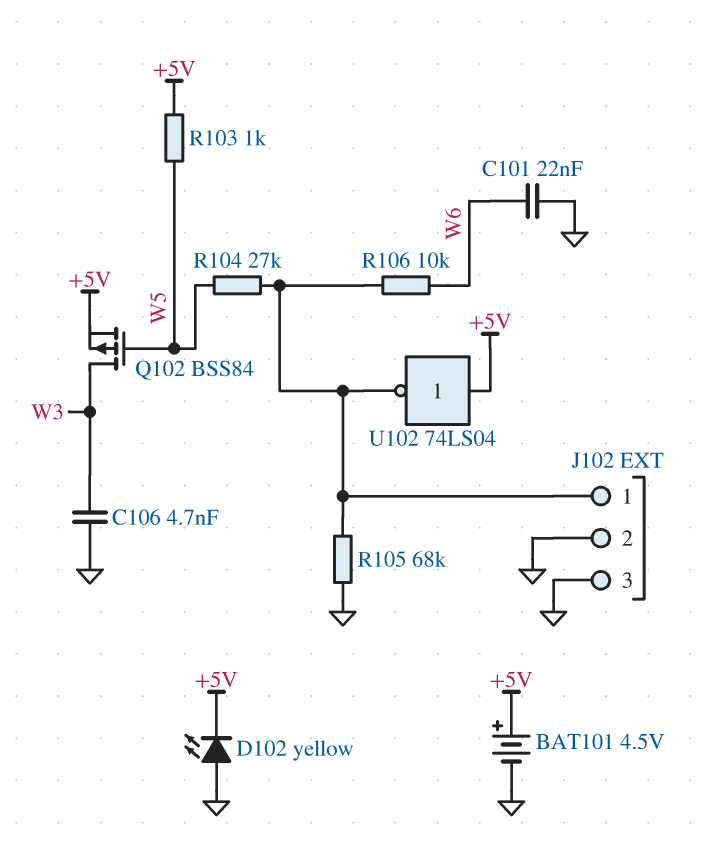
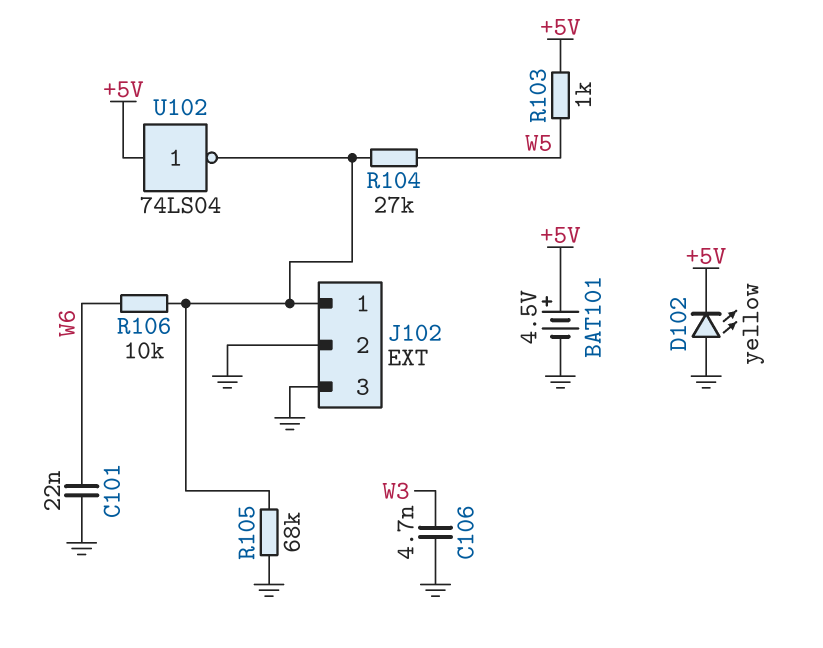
Q102: PMOS BSS84 (G W5, D W3, S +5V) -> none

